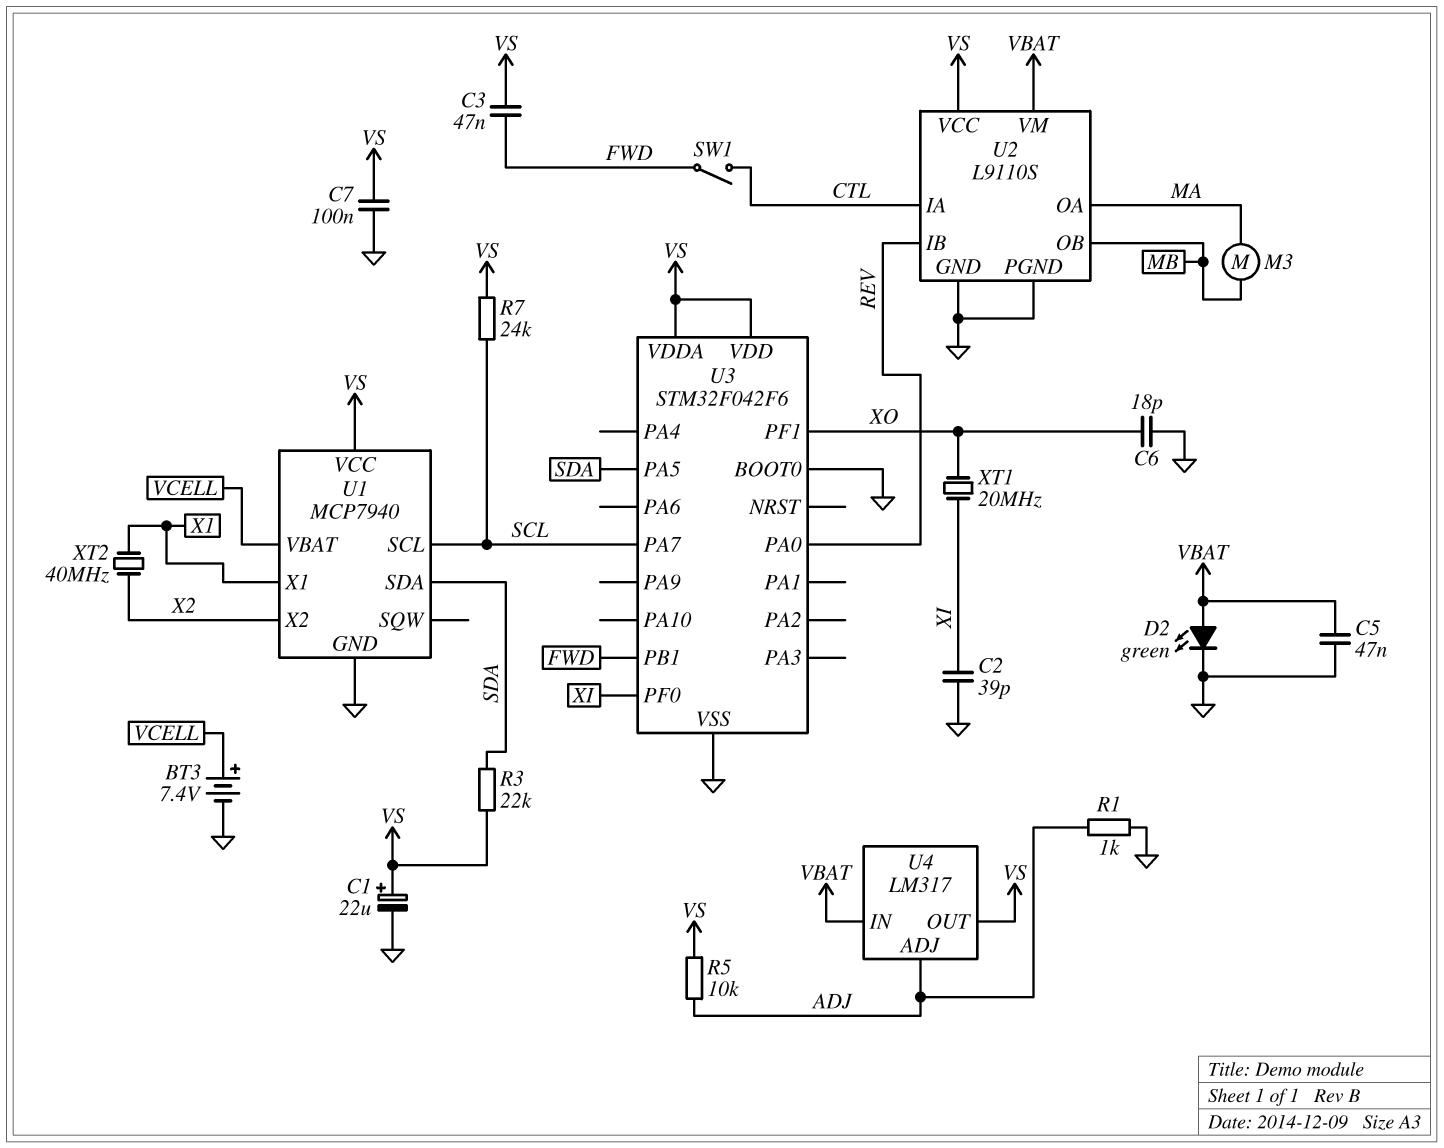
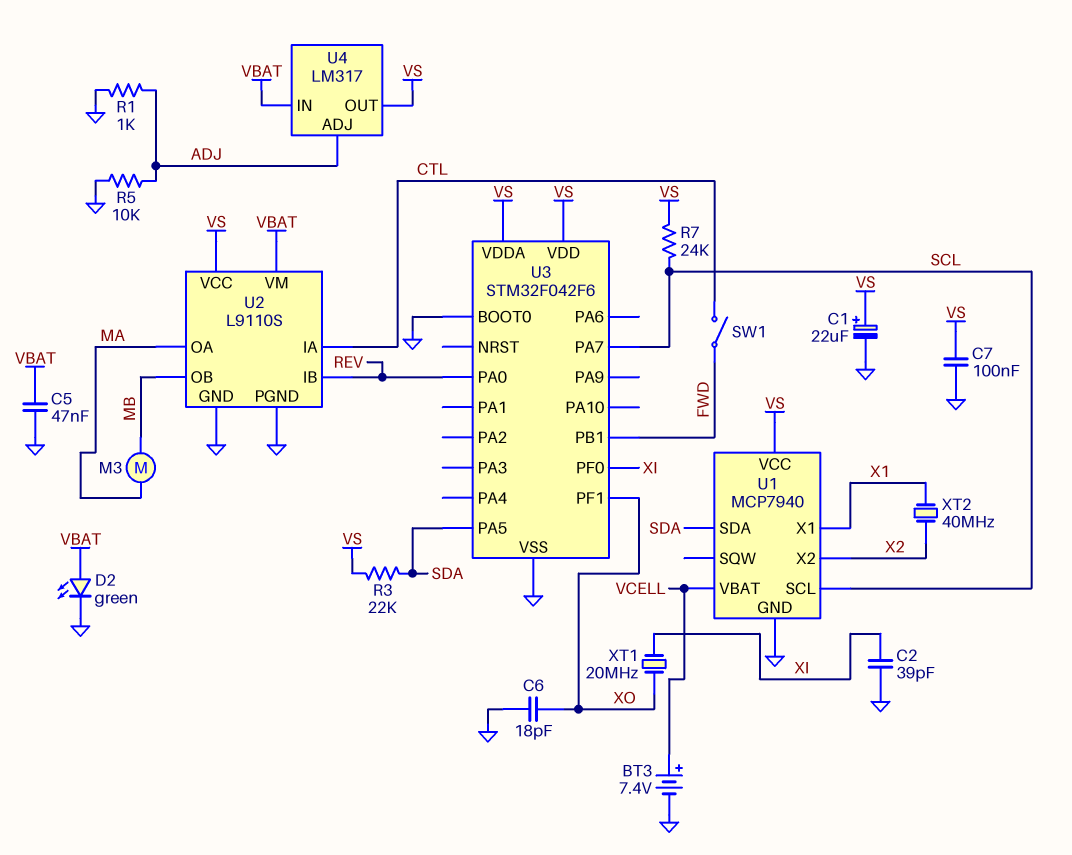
C3: 47nF (FWD, VS) -> none
R5: 10k (ADJ, VS) -> 10k (ADJ, GND)

